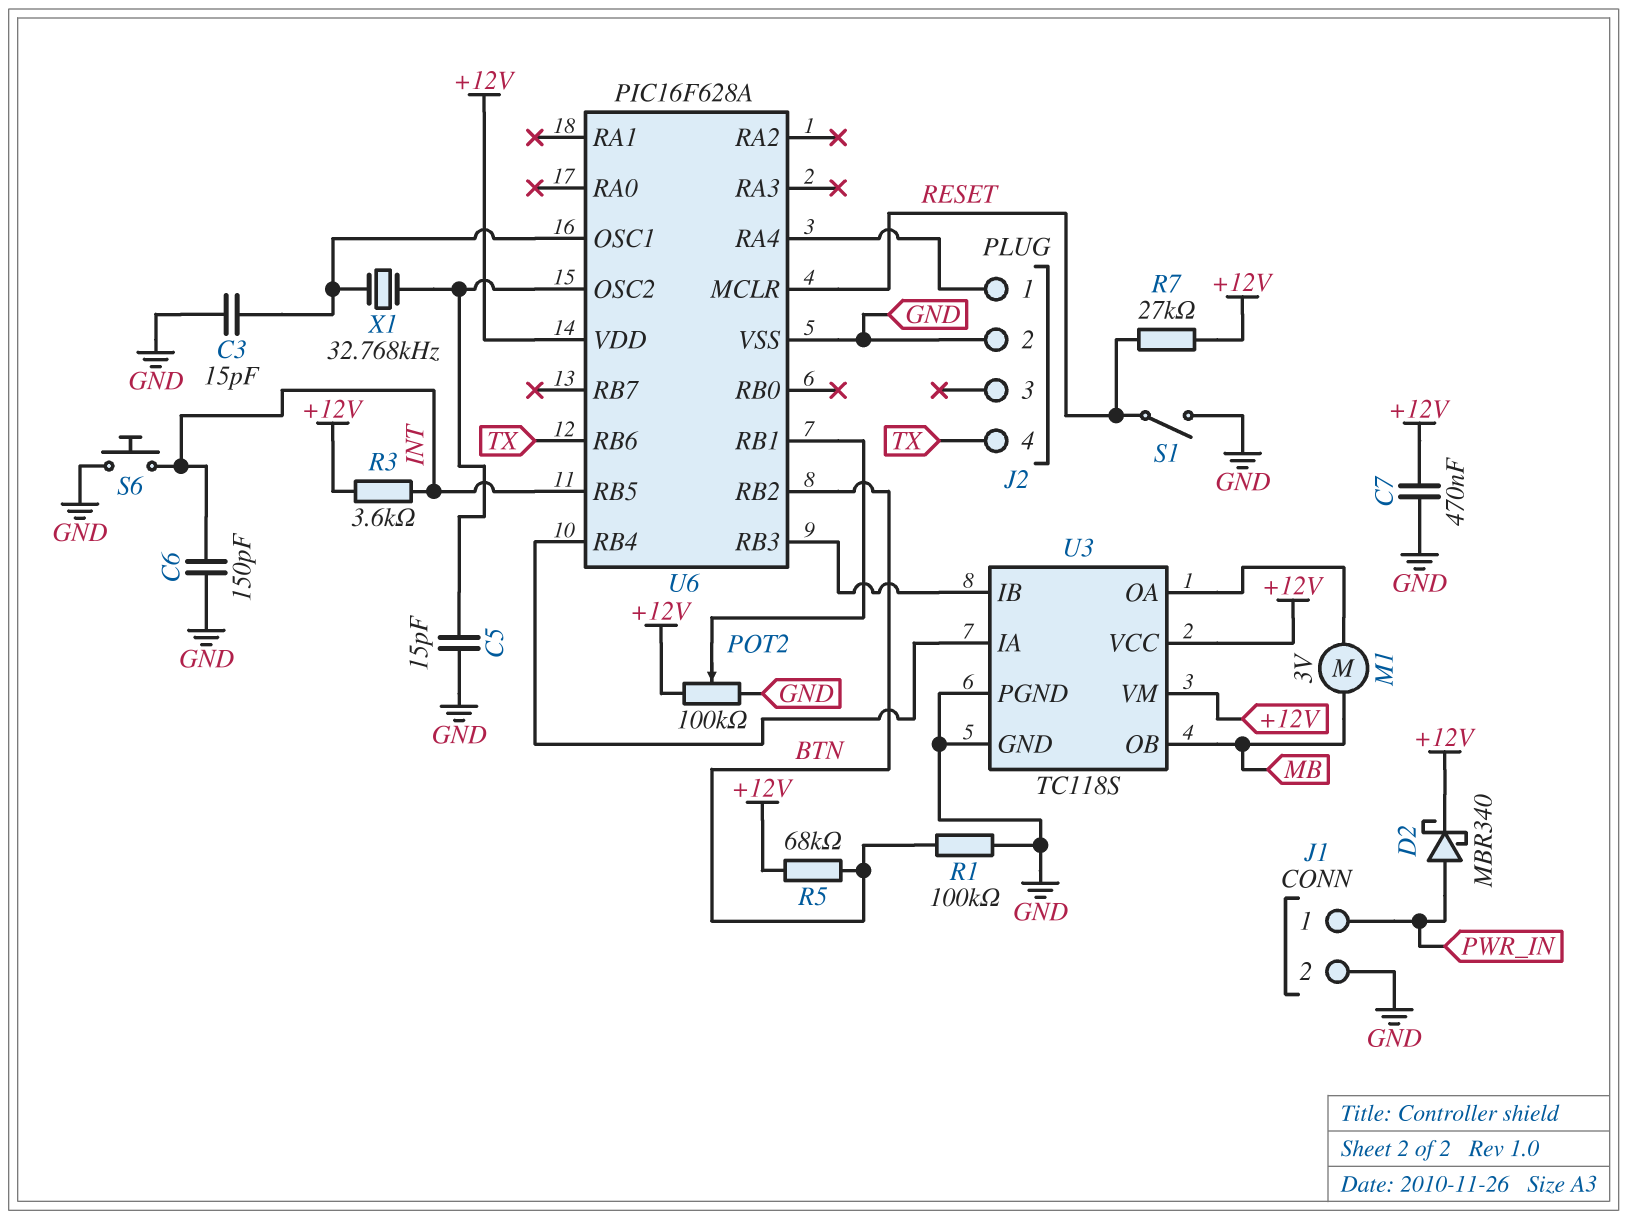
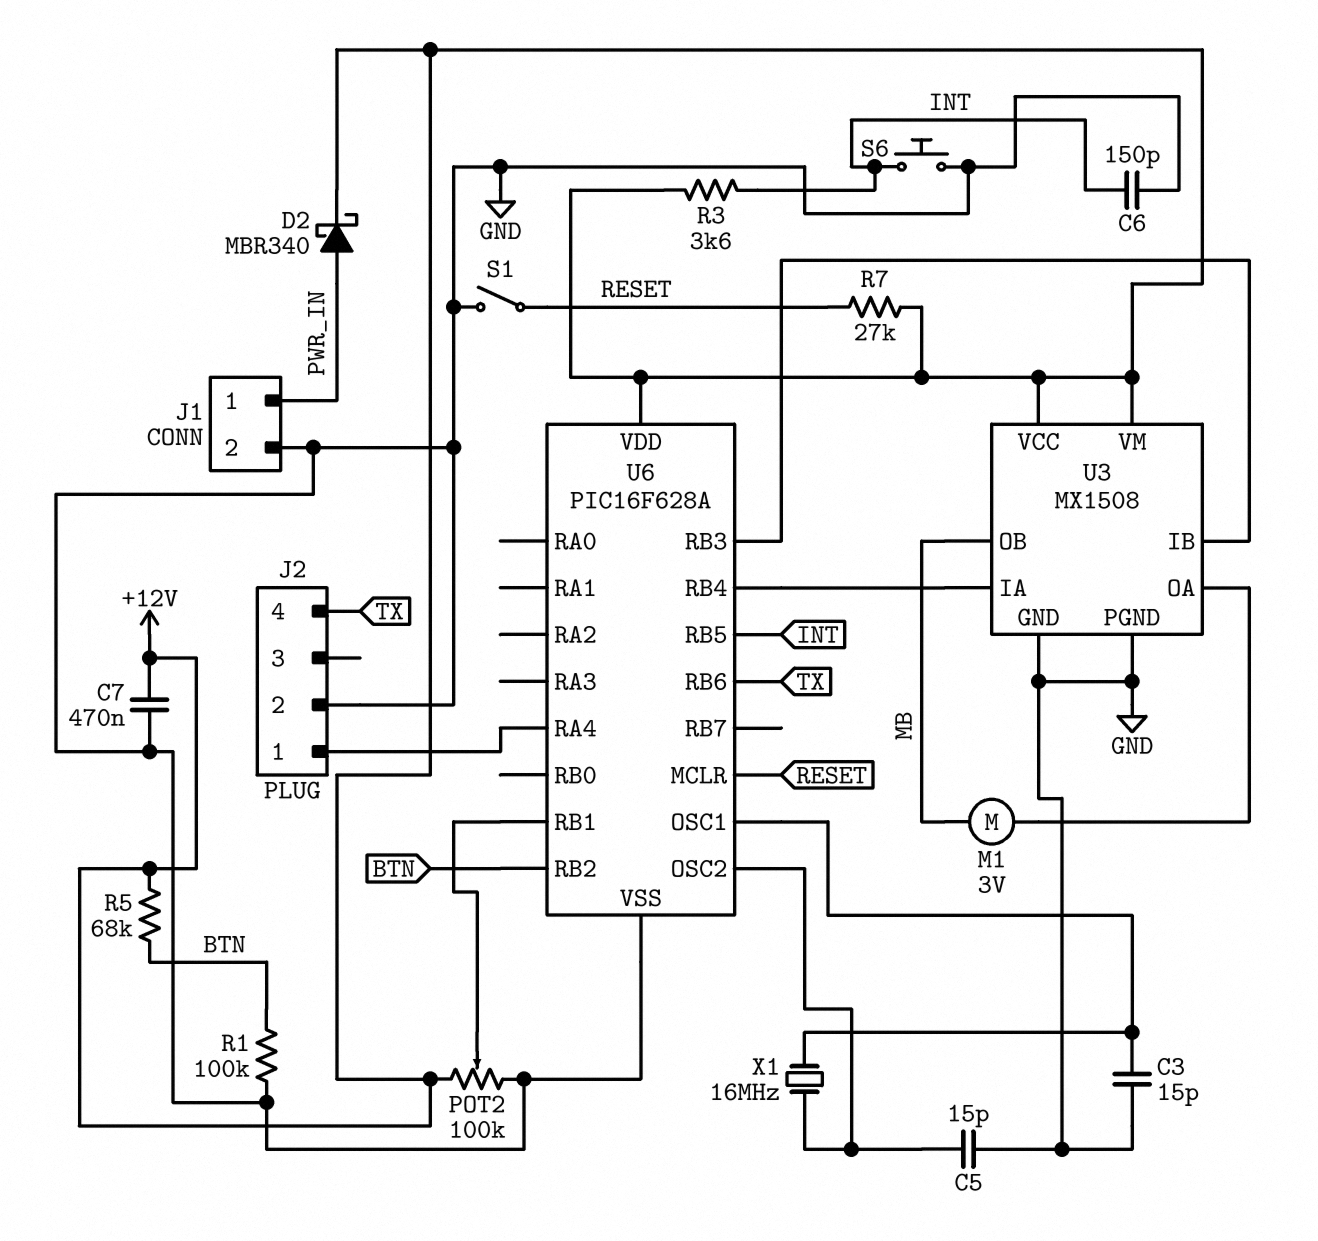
U3: TC118S -> MX1508
X1: 32.768kHz (U6/OSC1, U6/OSC2) -> 16MHz (U6/OSC1, U6/OSC2)

